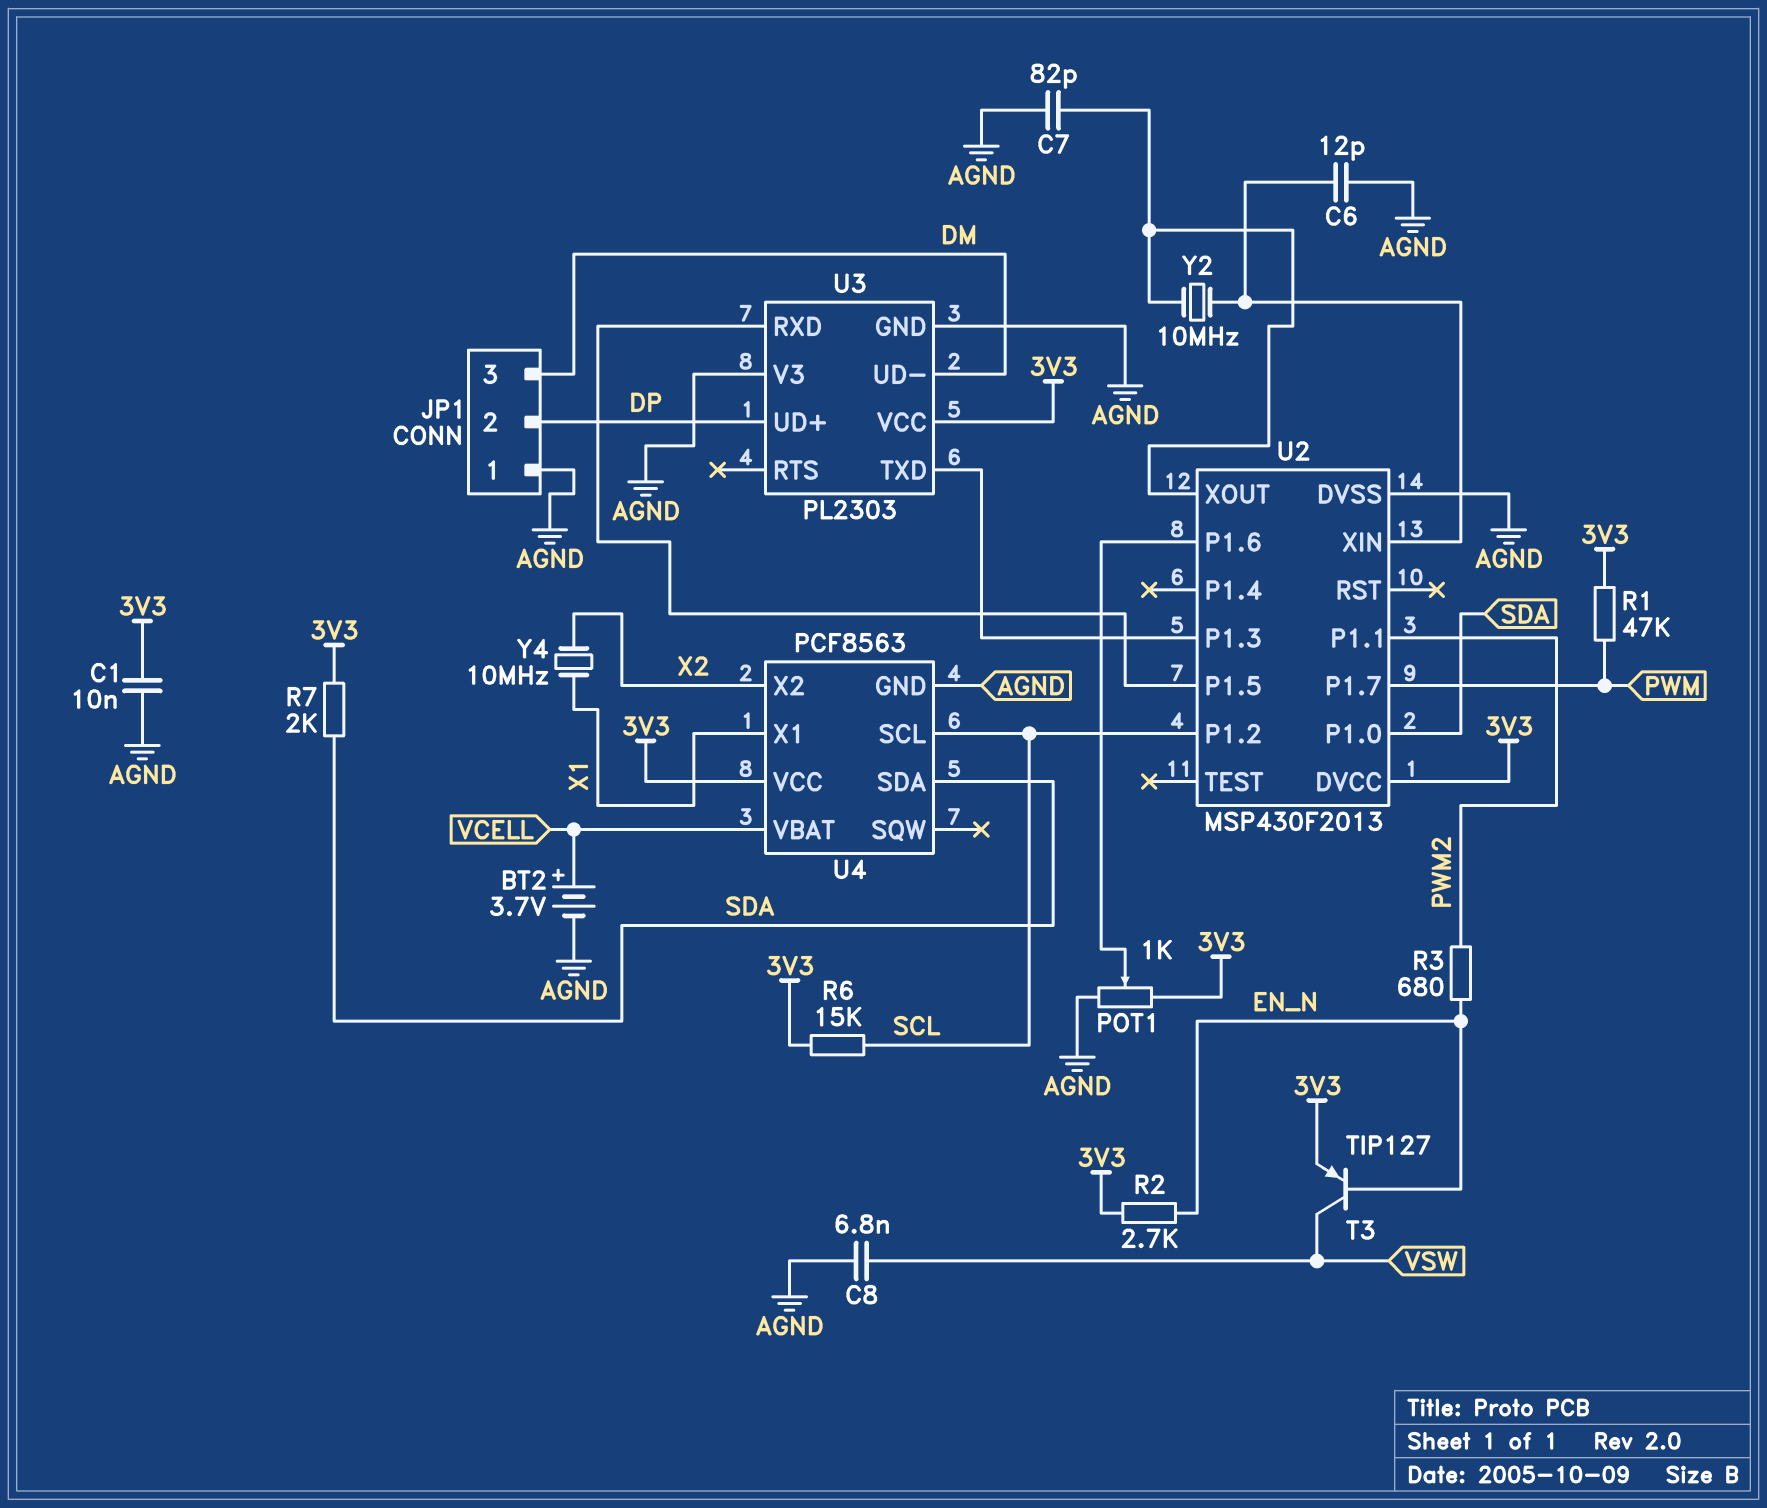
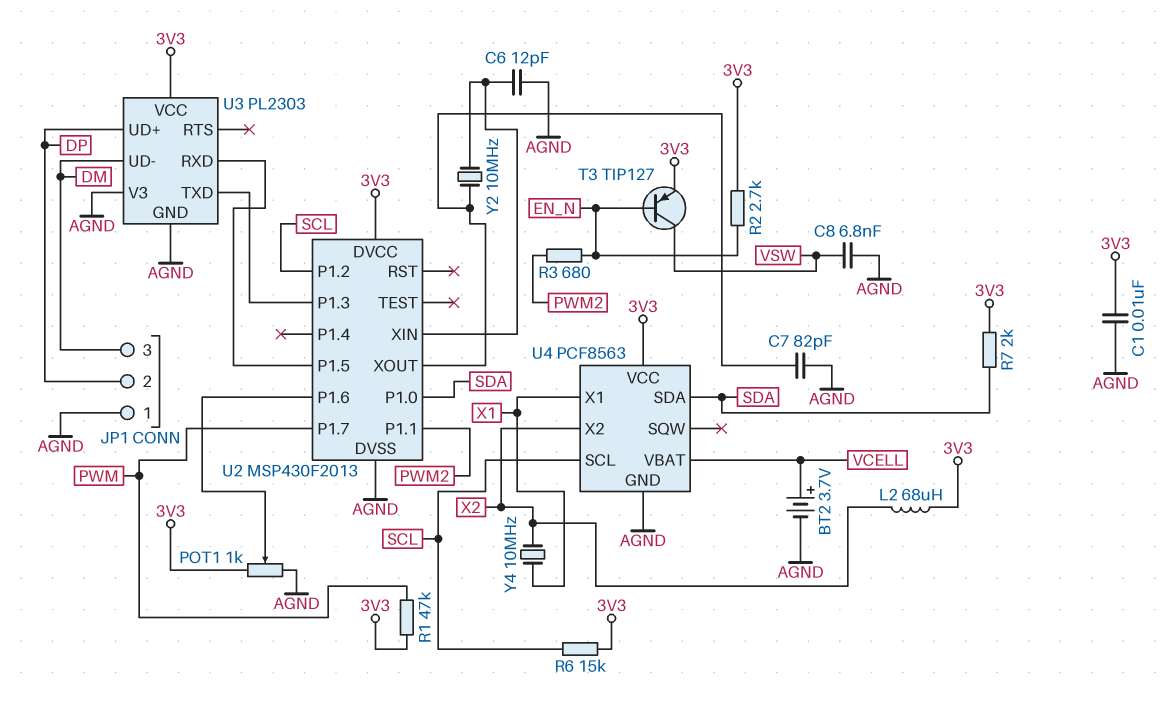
L2: none -> 68uH (3V3, X2)

